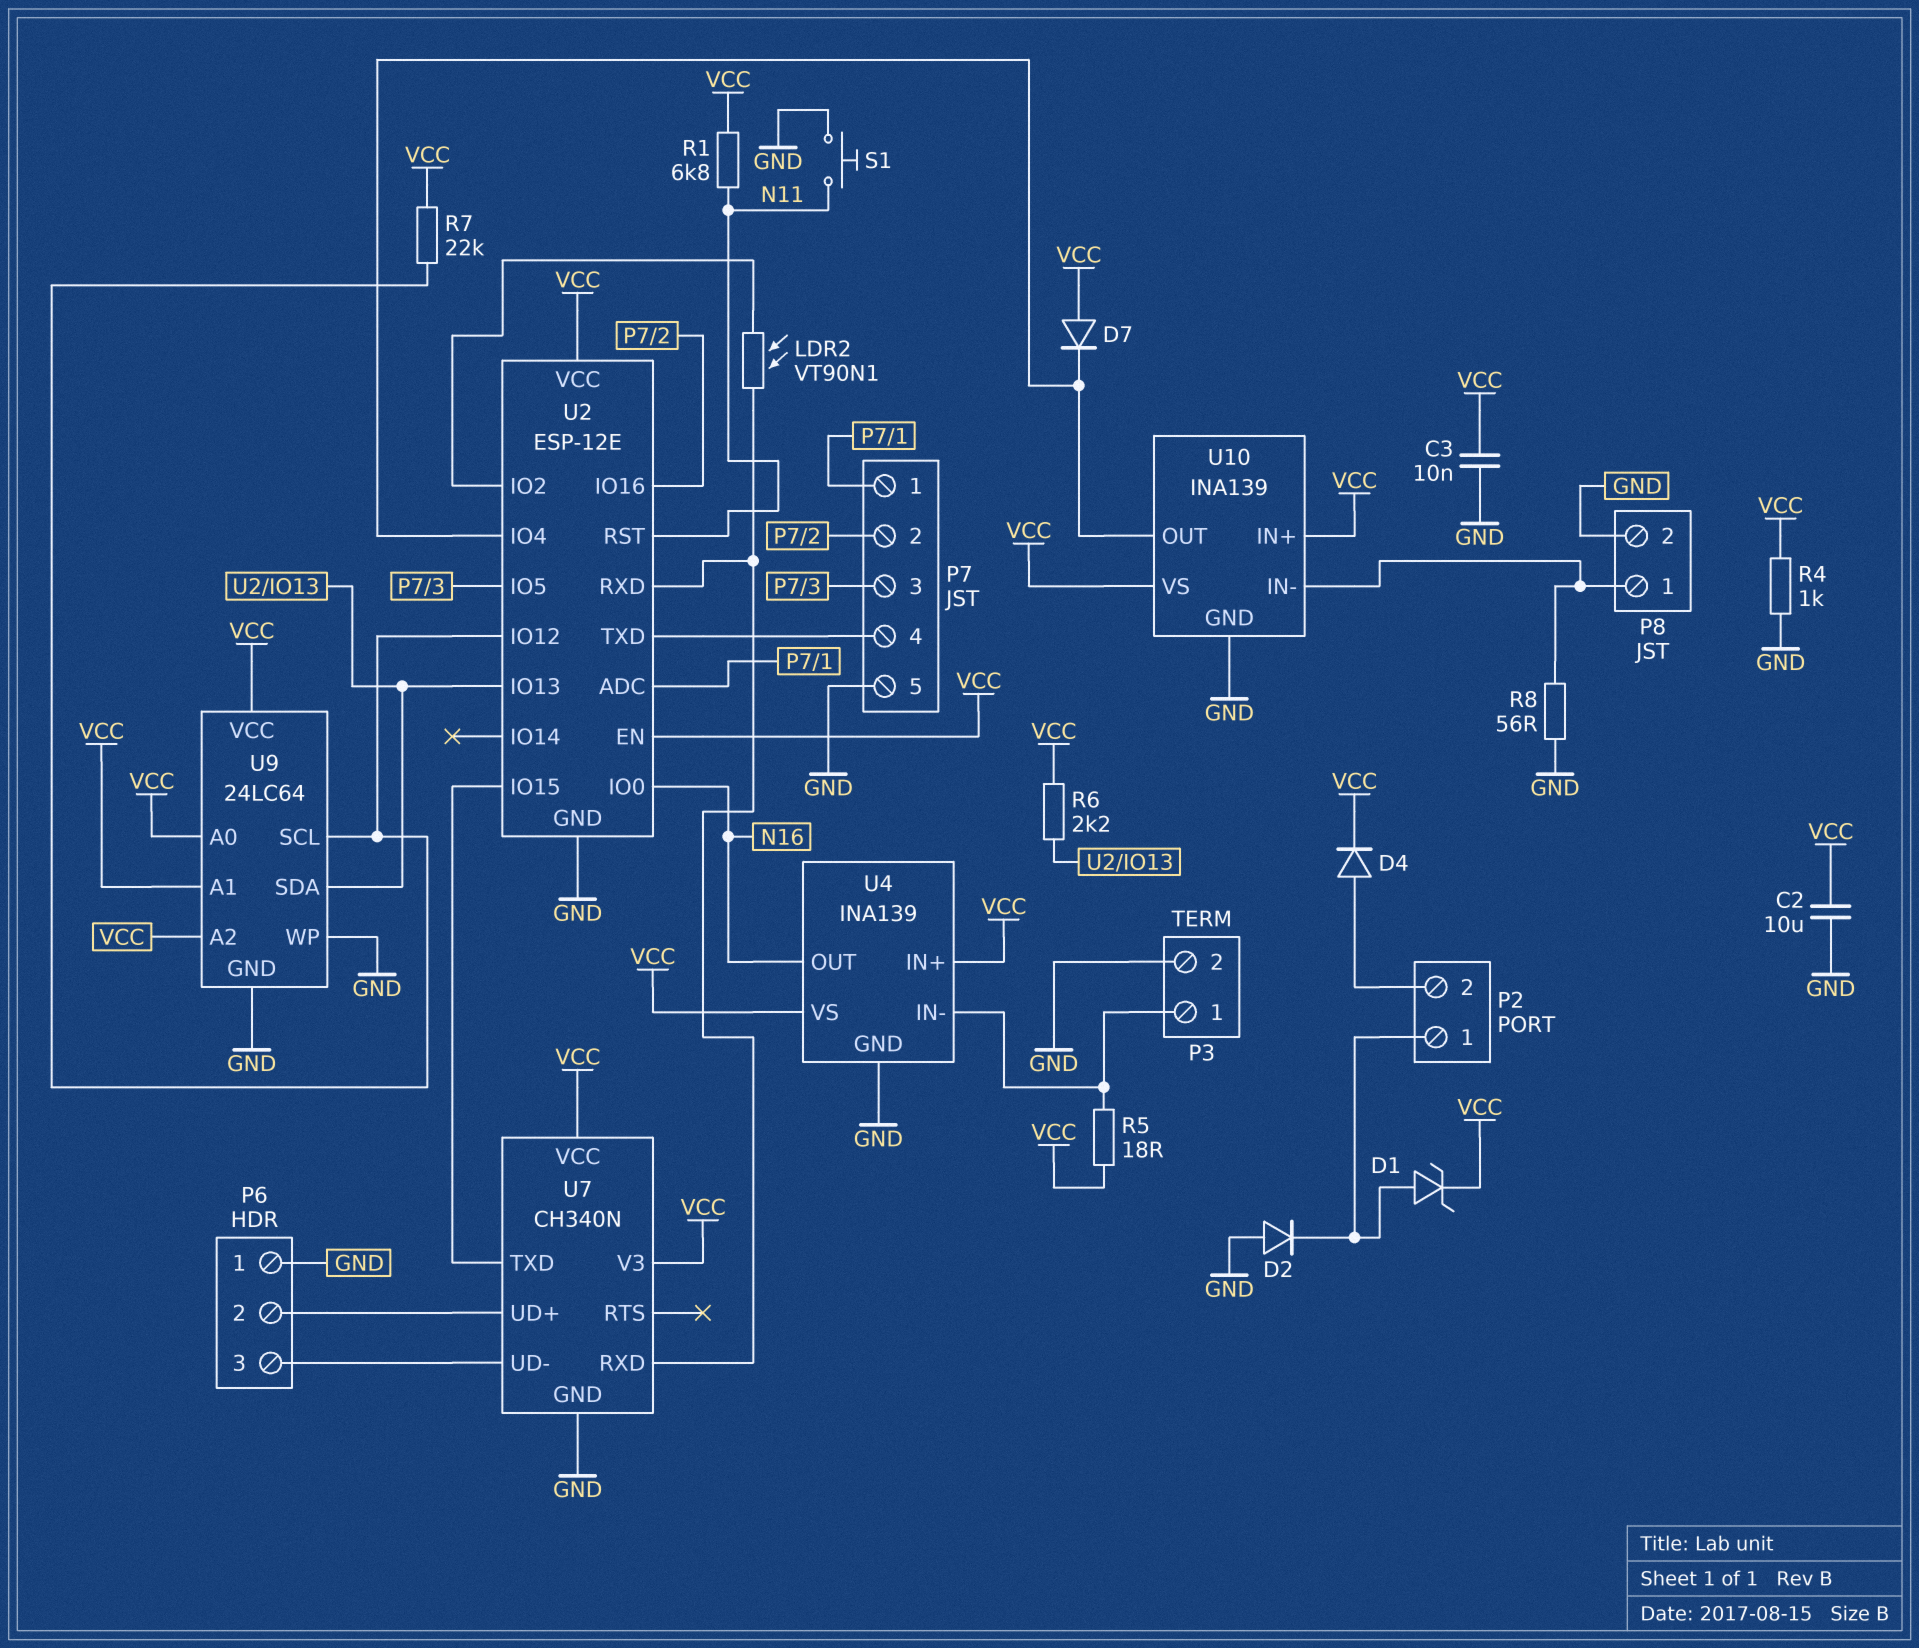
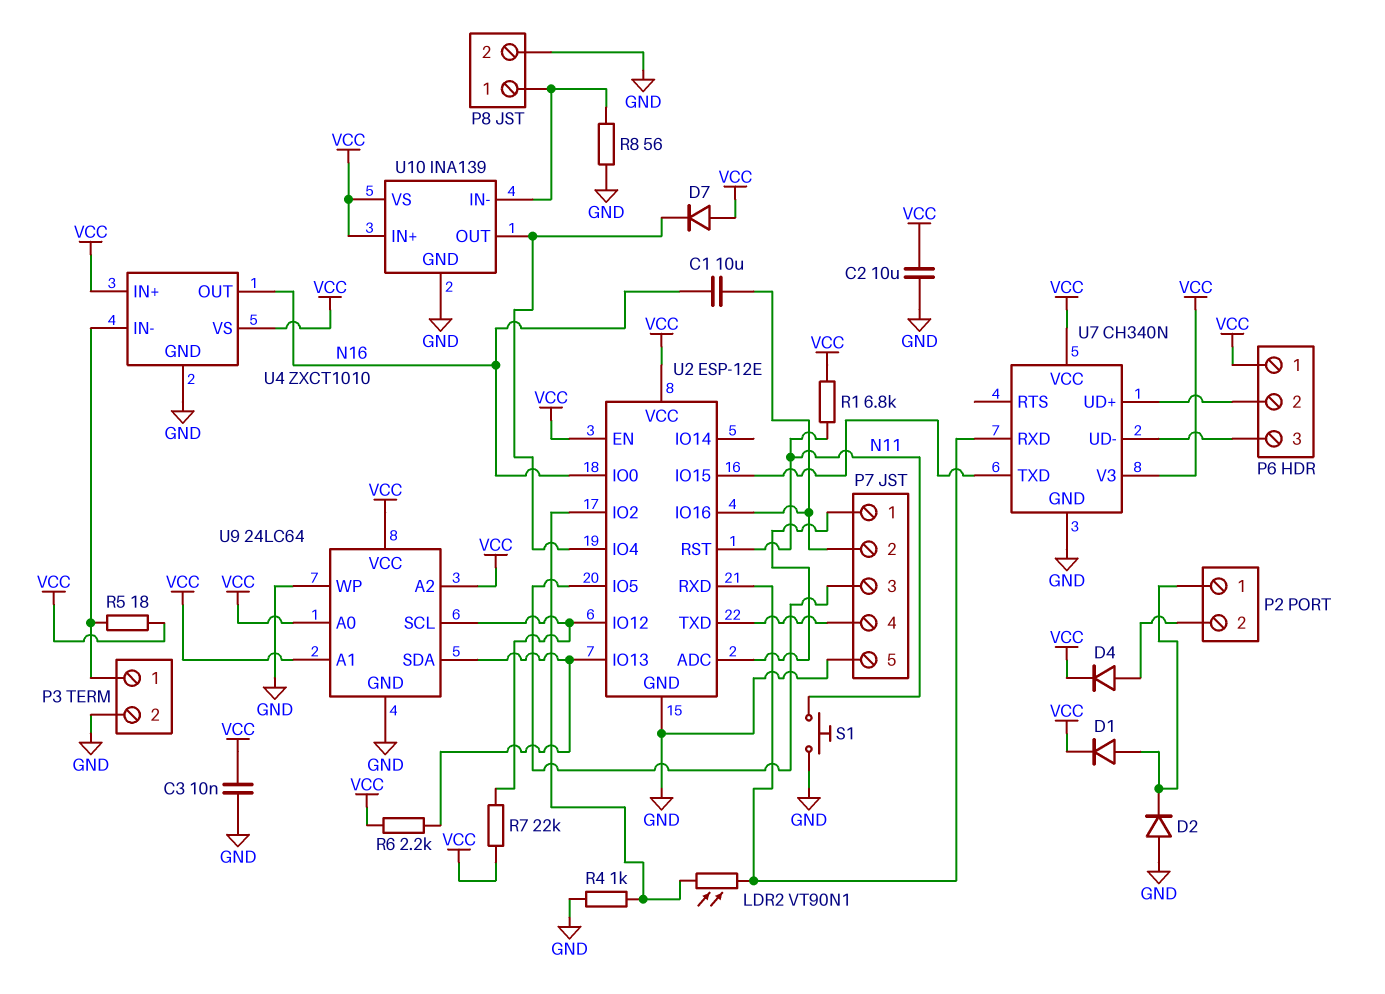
C1: none -> 10uF (N16, P7/2)
D1: zener (A P2/1, K VCC) -> diode (A P2/1, K VCC)
P6 pin 1: GND -> VCC
R4: 1k (GND, VCC) -> 1k (GND, U2/IO2)
U4: INA139 -> ZXCT1010

